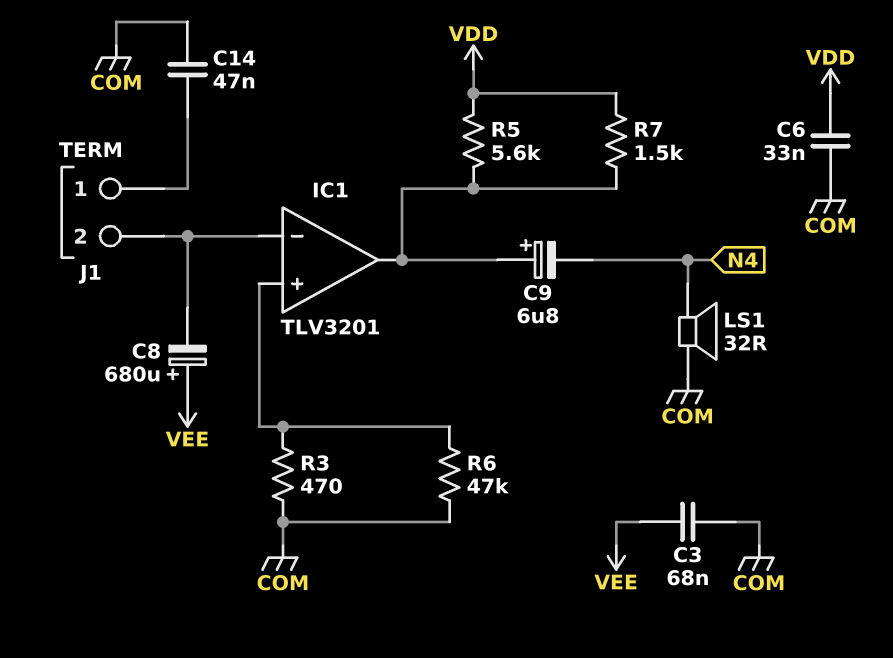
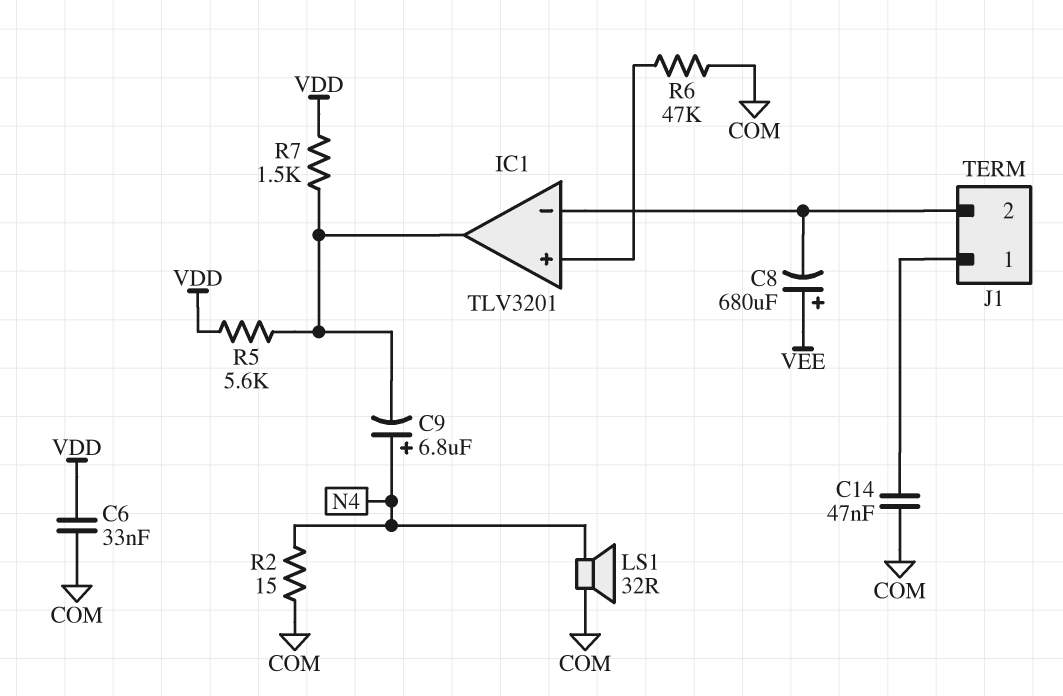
C3: 68nF (COM, VEE) -> none
C9: 6.8uF (plus IC1/out, minus N4) -> 6.8uF (plus N4, minus IC1/out)
R2: none -> 15 (COM, N4)
R3: 470 (COM, IC1/in+) -> none

